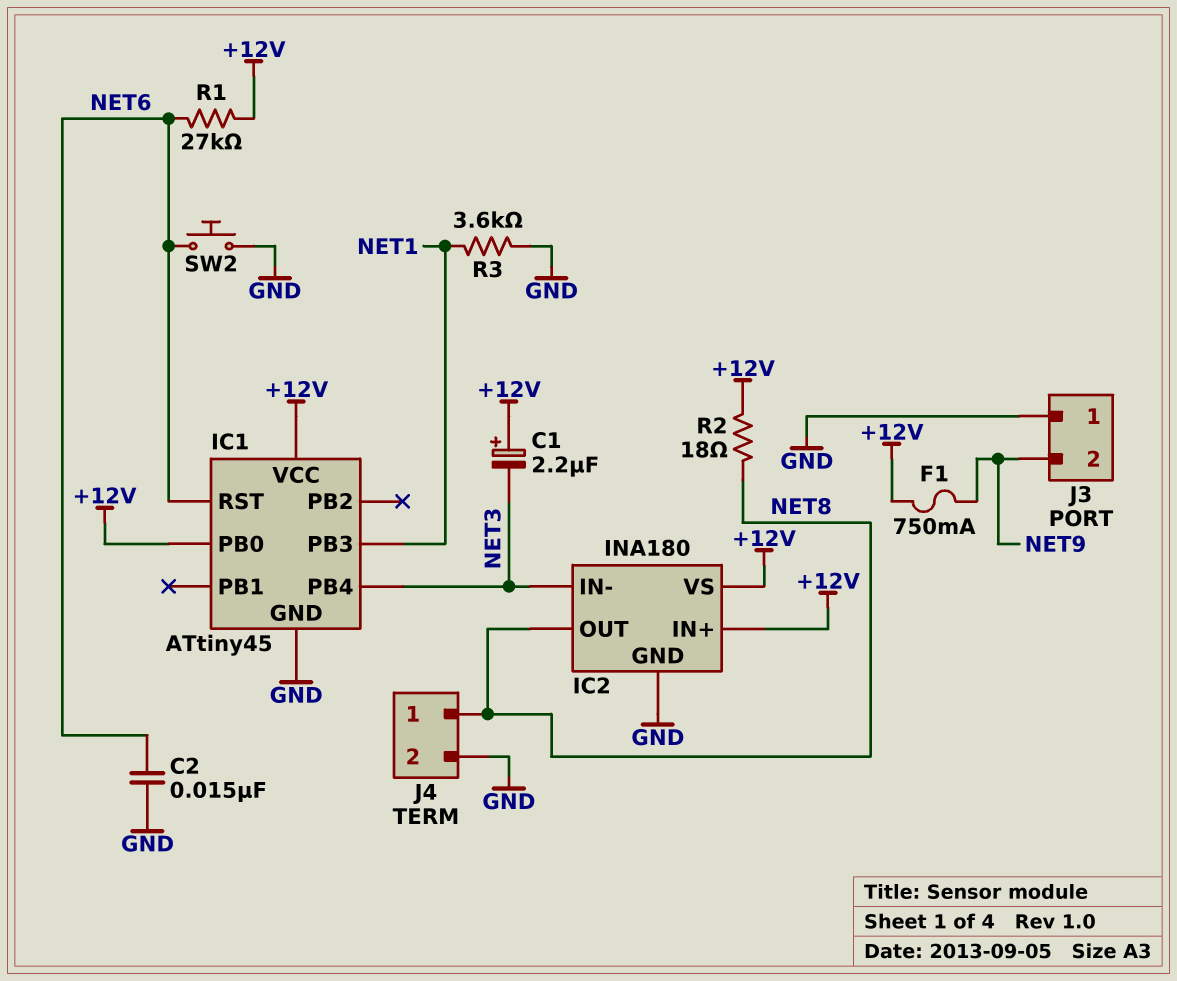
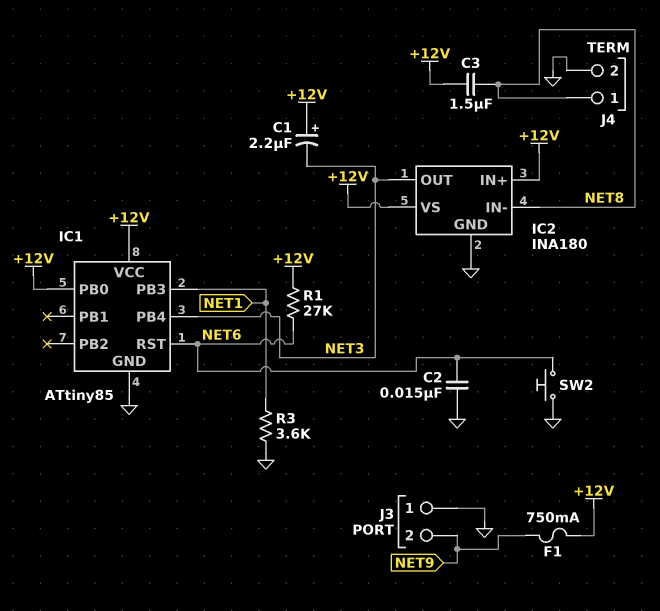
C3: none -> 1.5uF (+12V, NET8)
IC1: ATtiny45 -> ATtiny85
IC2 pin IN-: NET3 -> NET8
IC2 pin OUT: NET8 -> NET3
R2: 18 (+12V, NET8) -> none

